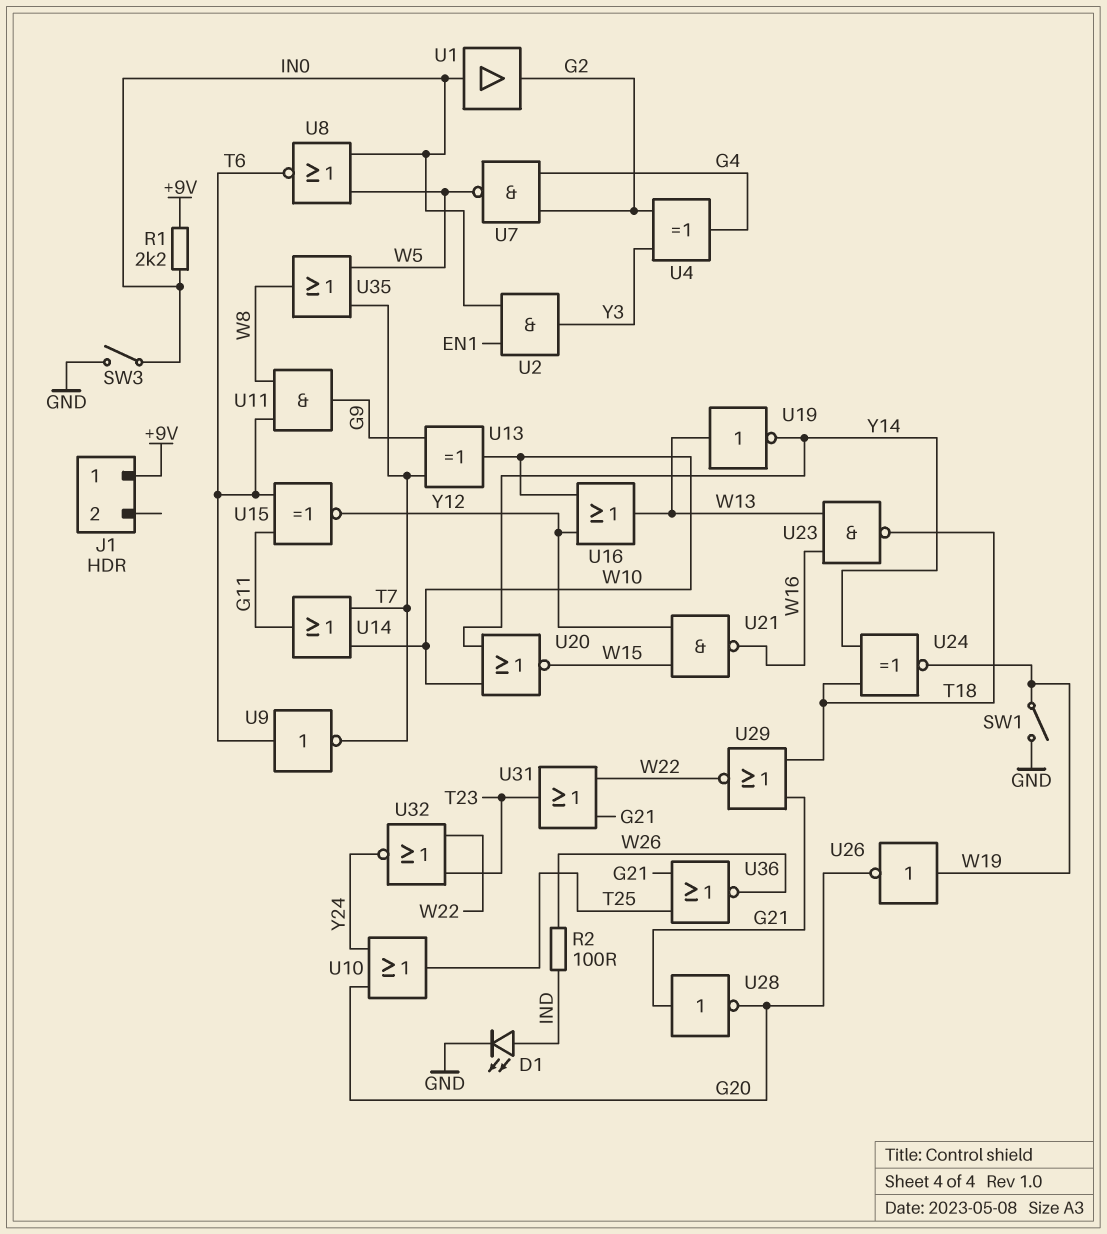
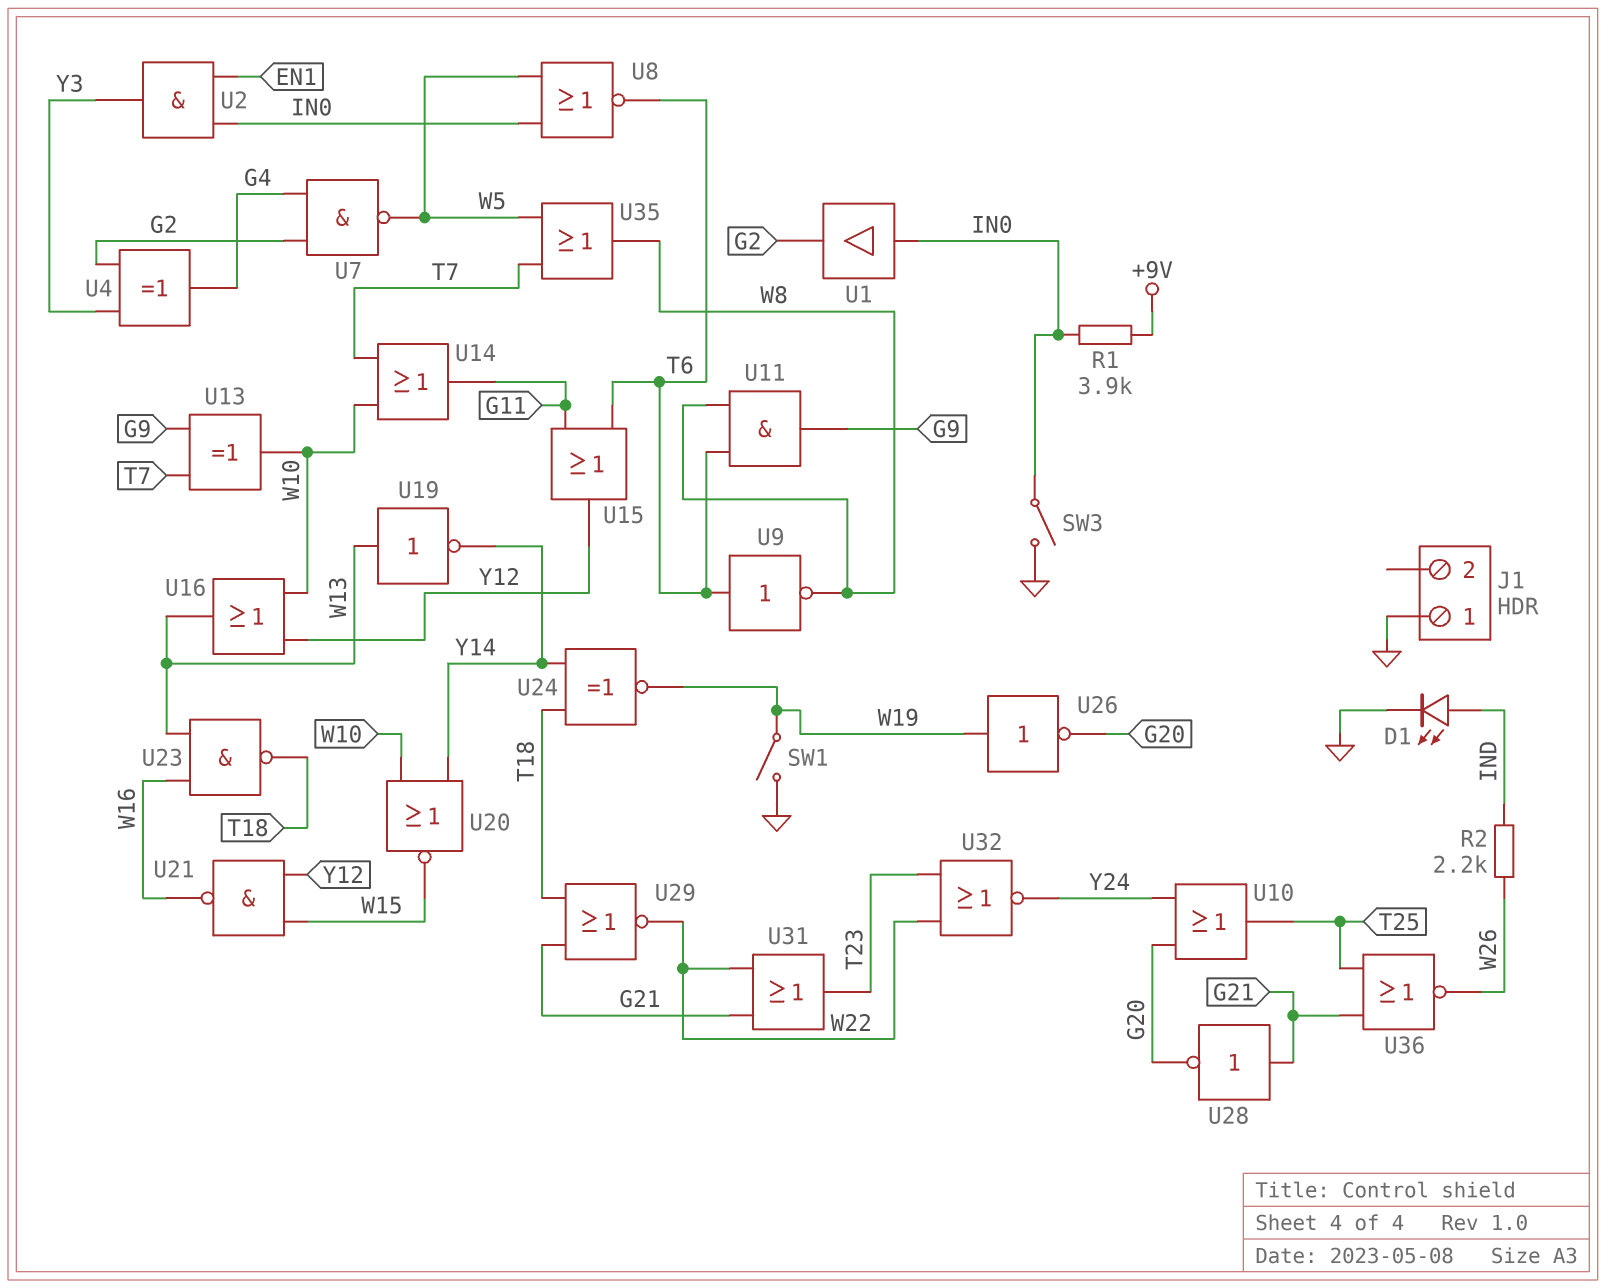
J1 pin 1: +9V -> GND
R1: 2.2k (+9V, IN0) -> 3.9k (+9V, IN0)
R2: 100 (IND, W26) -> 2.2k (IND, W26)
U9: NOT (in T6, out T7) -> NOT (in T6, out W8)
U15: XNOR (in G11, in T6, out Y12) -> OR (in G11, in T6, out Y12)

